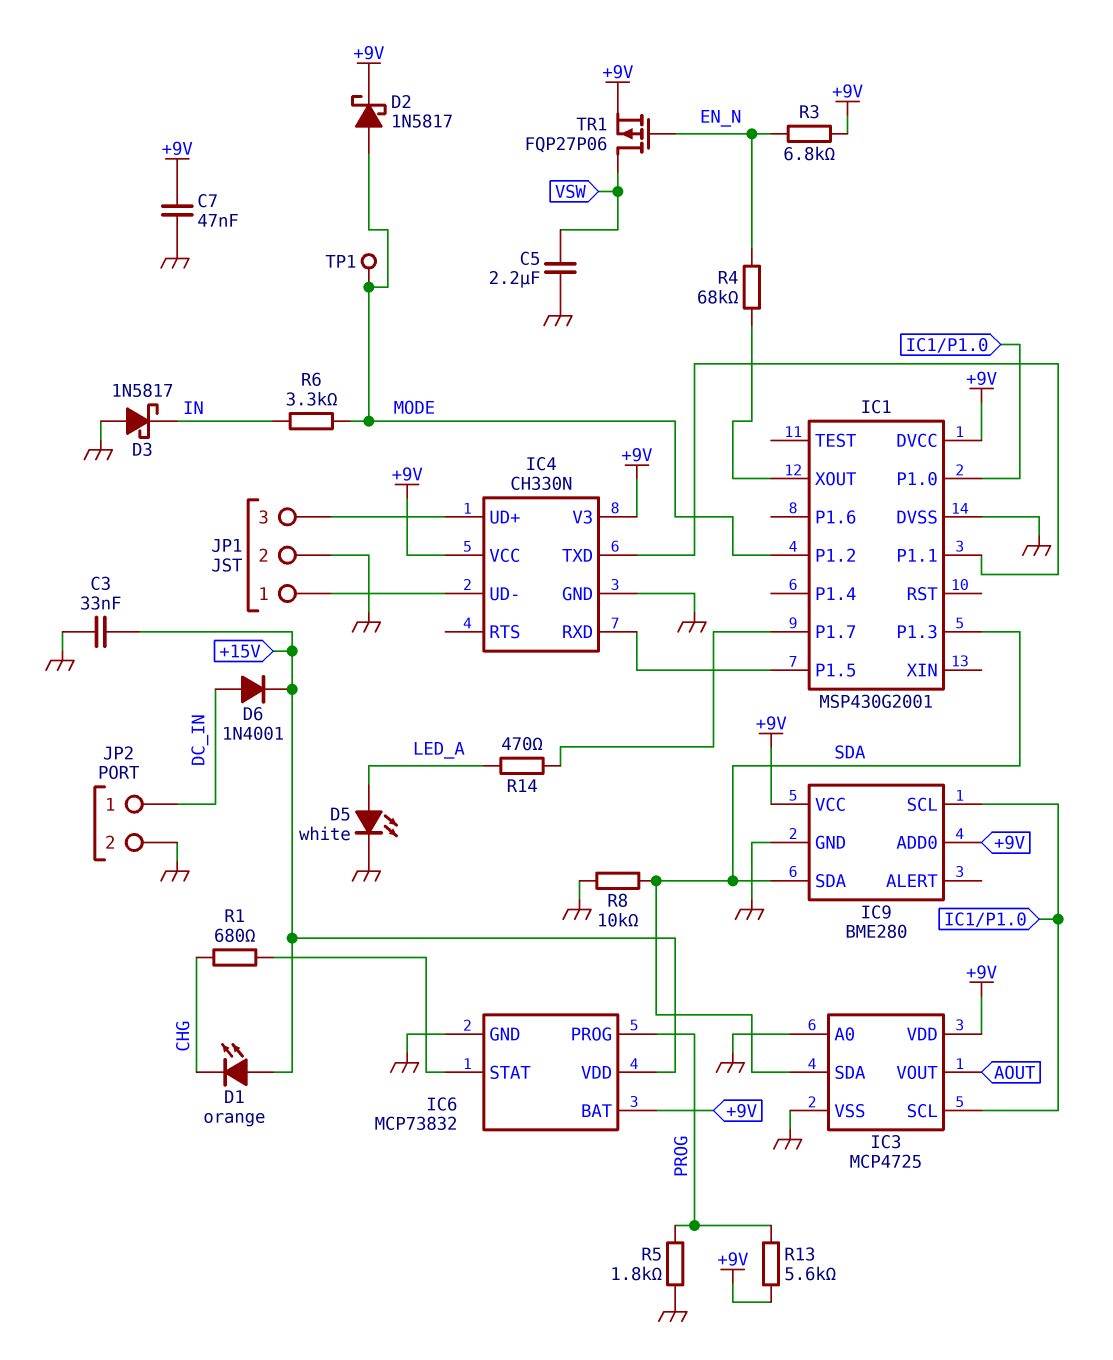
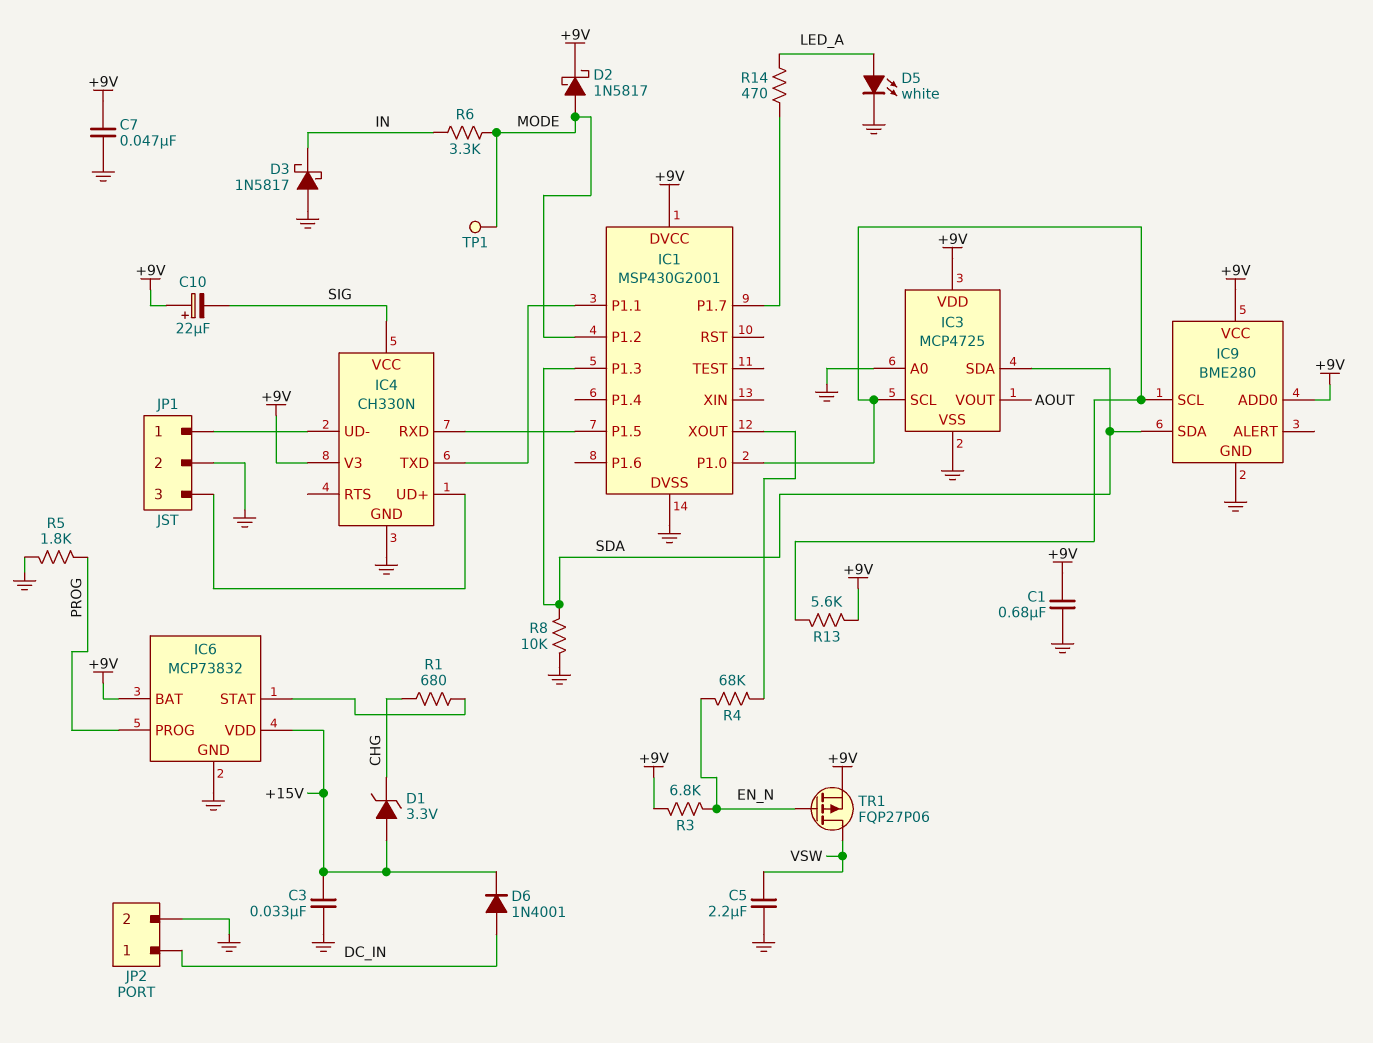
C1: none -> 680nF (+9V, GND)
C10: none -> 22uF (plus +9V, minus SIG)
D1: LED orange (A +15V, K CHG) -> zener 3.3V (A +15V, K CHG)
IC4 pin VCC: +9V -> SIG
R13: 5.6k (+9V, PROG) -> 5.6k (+9V, IC1/P1.0)

